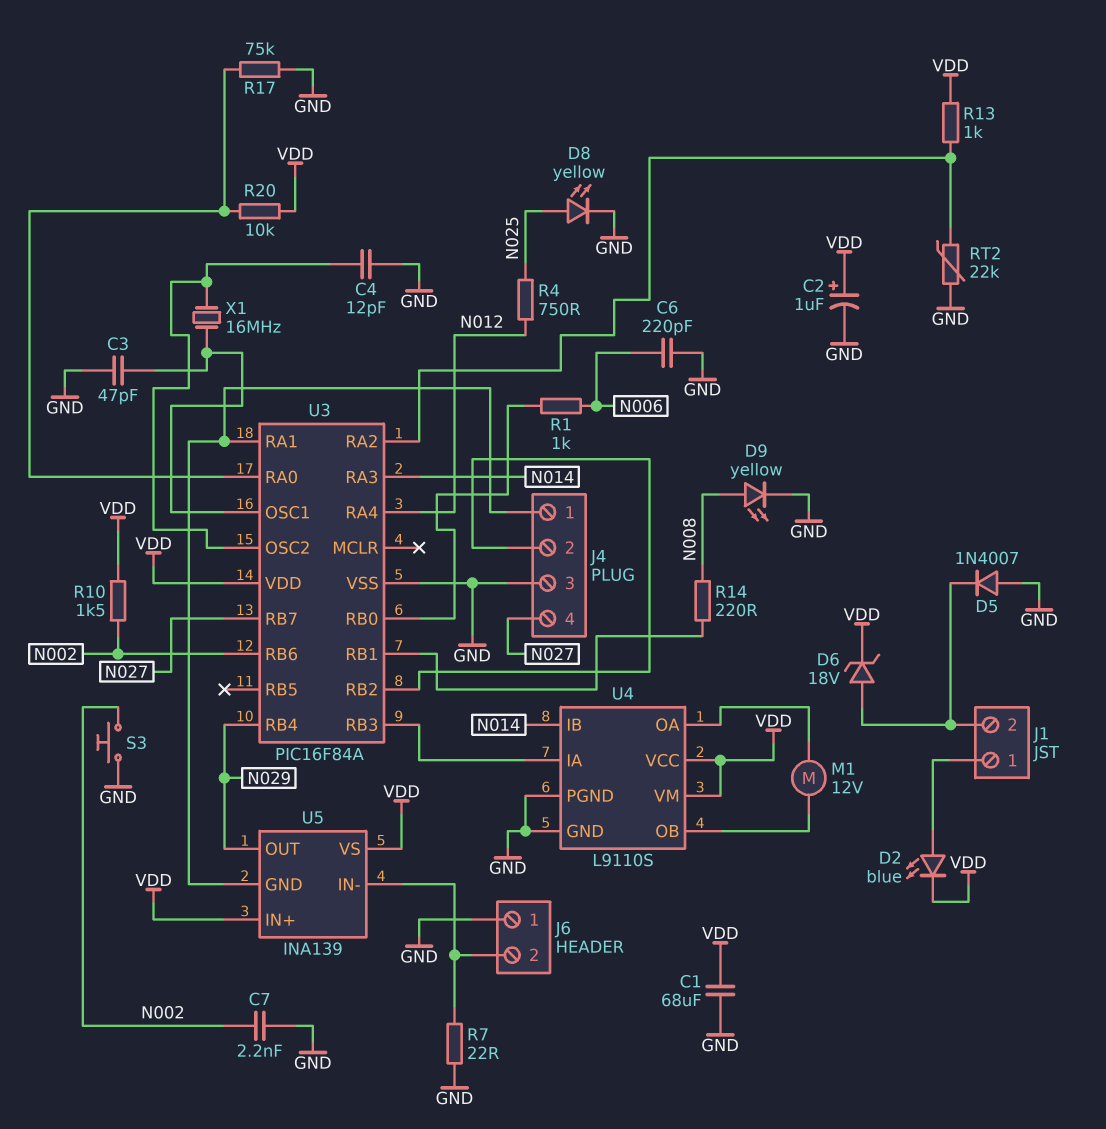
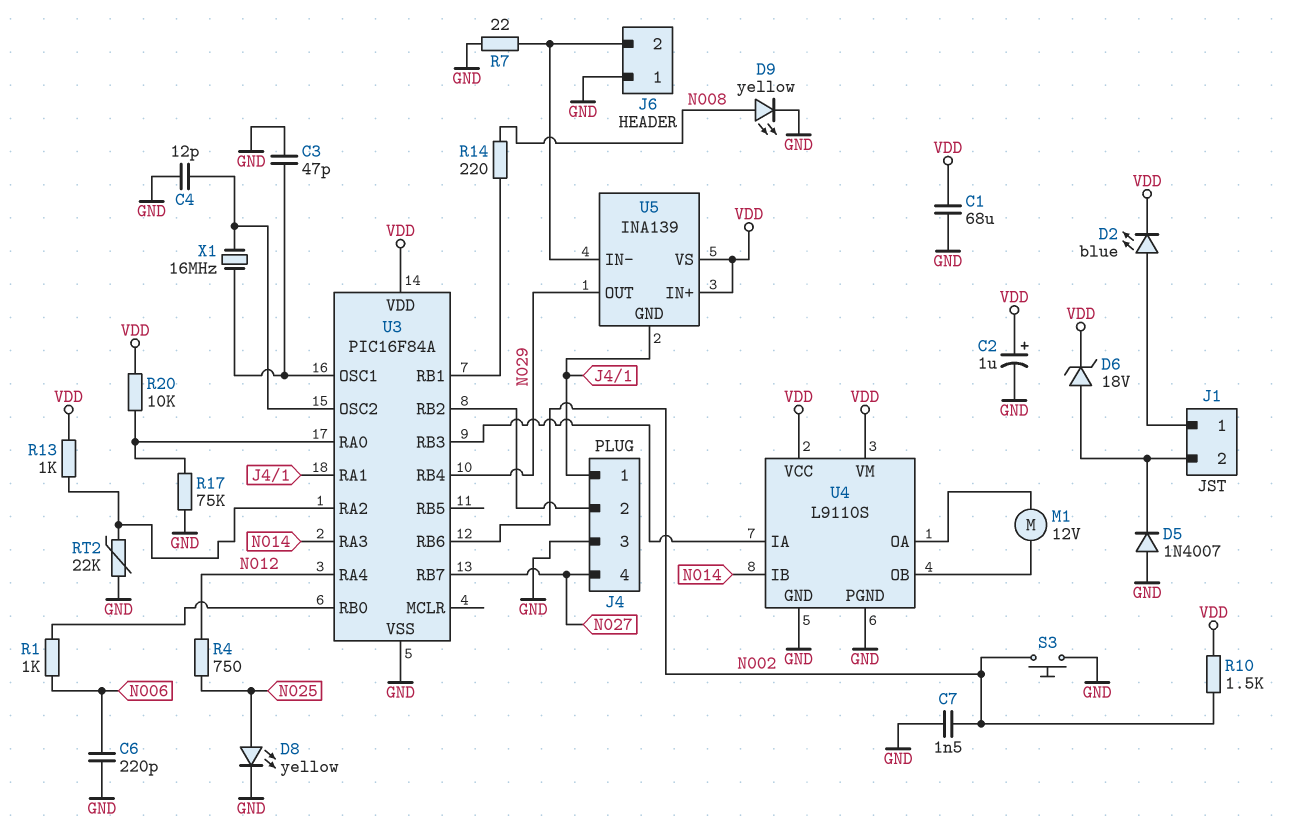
C7: 2.2nF (GND, N002) -> 1.5nF (GND, N002)

